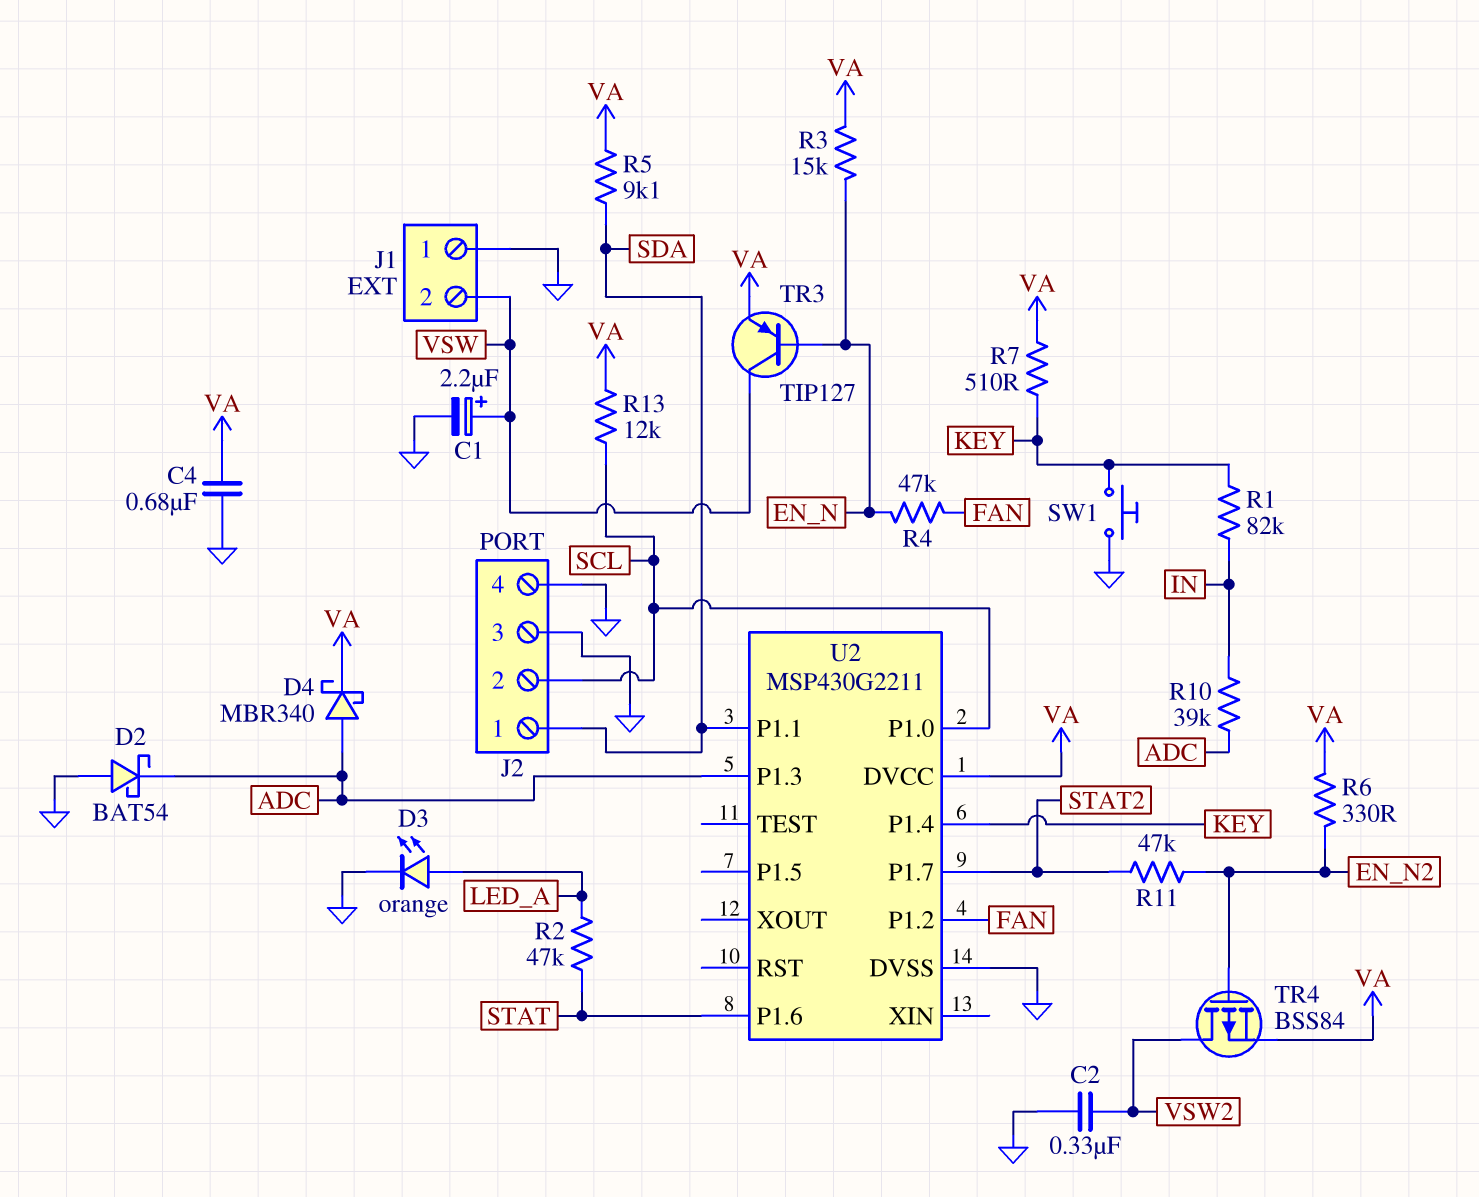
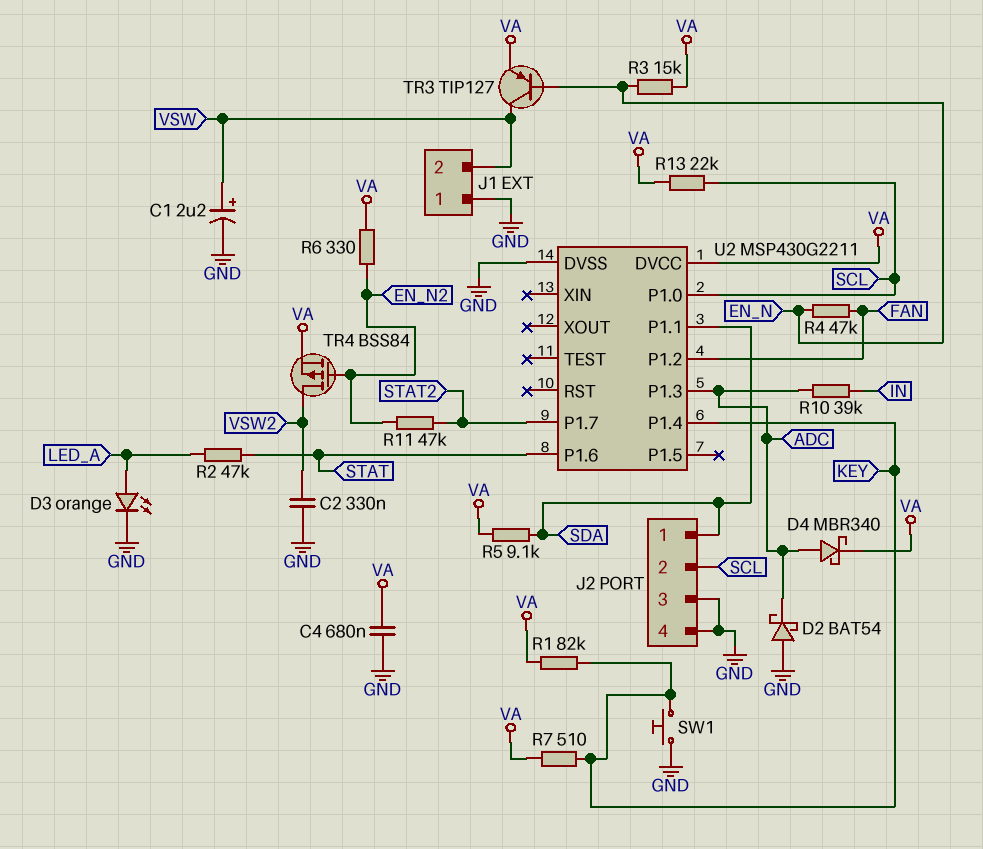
R1: 82k (IN, KEY) -> 82k (KEY, VA)
R13: 12k (SCL, VA) -> 22k (SCL, VA)

